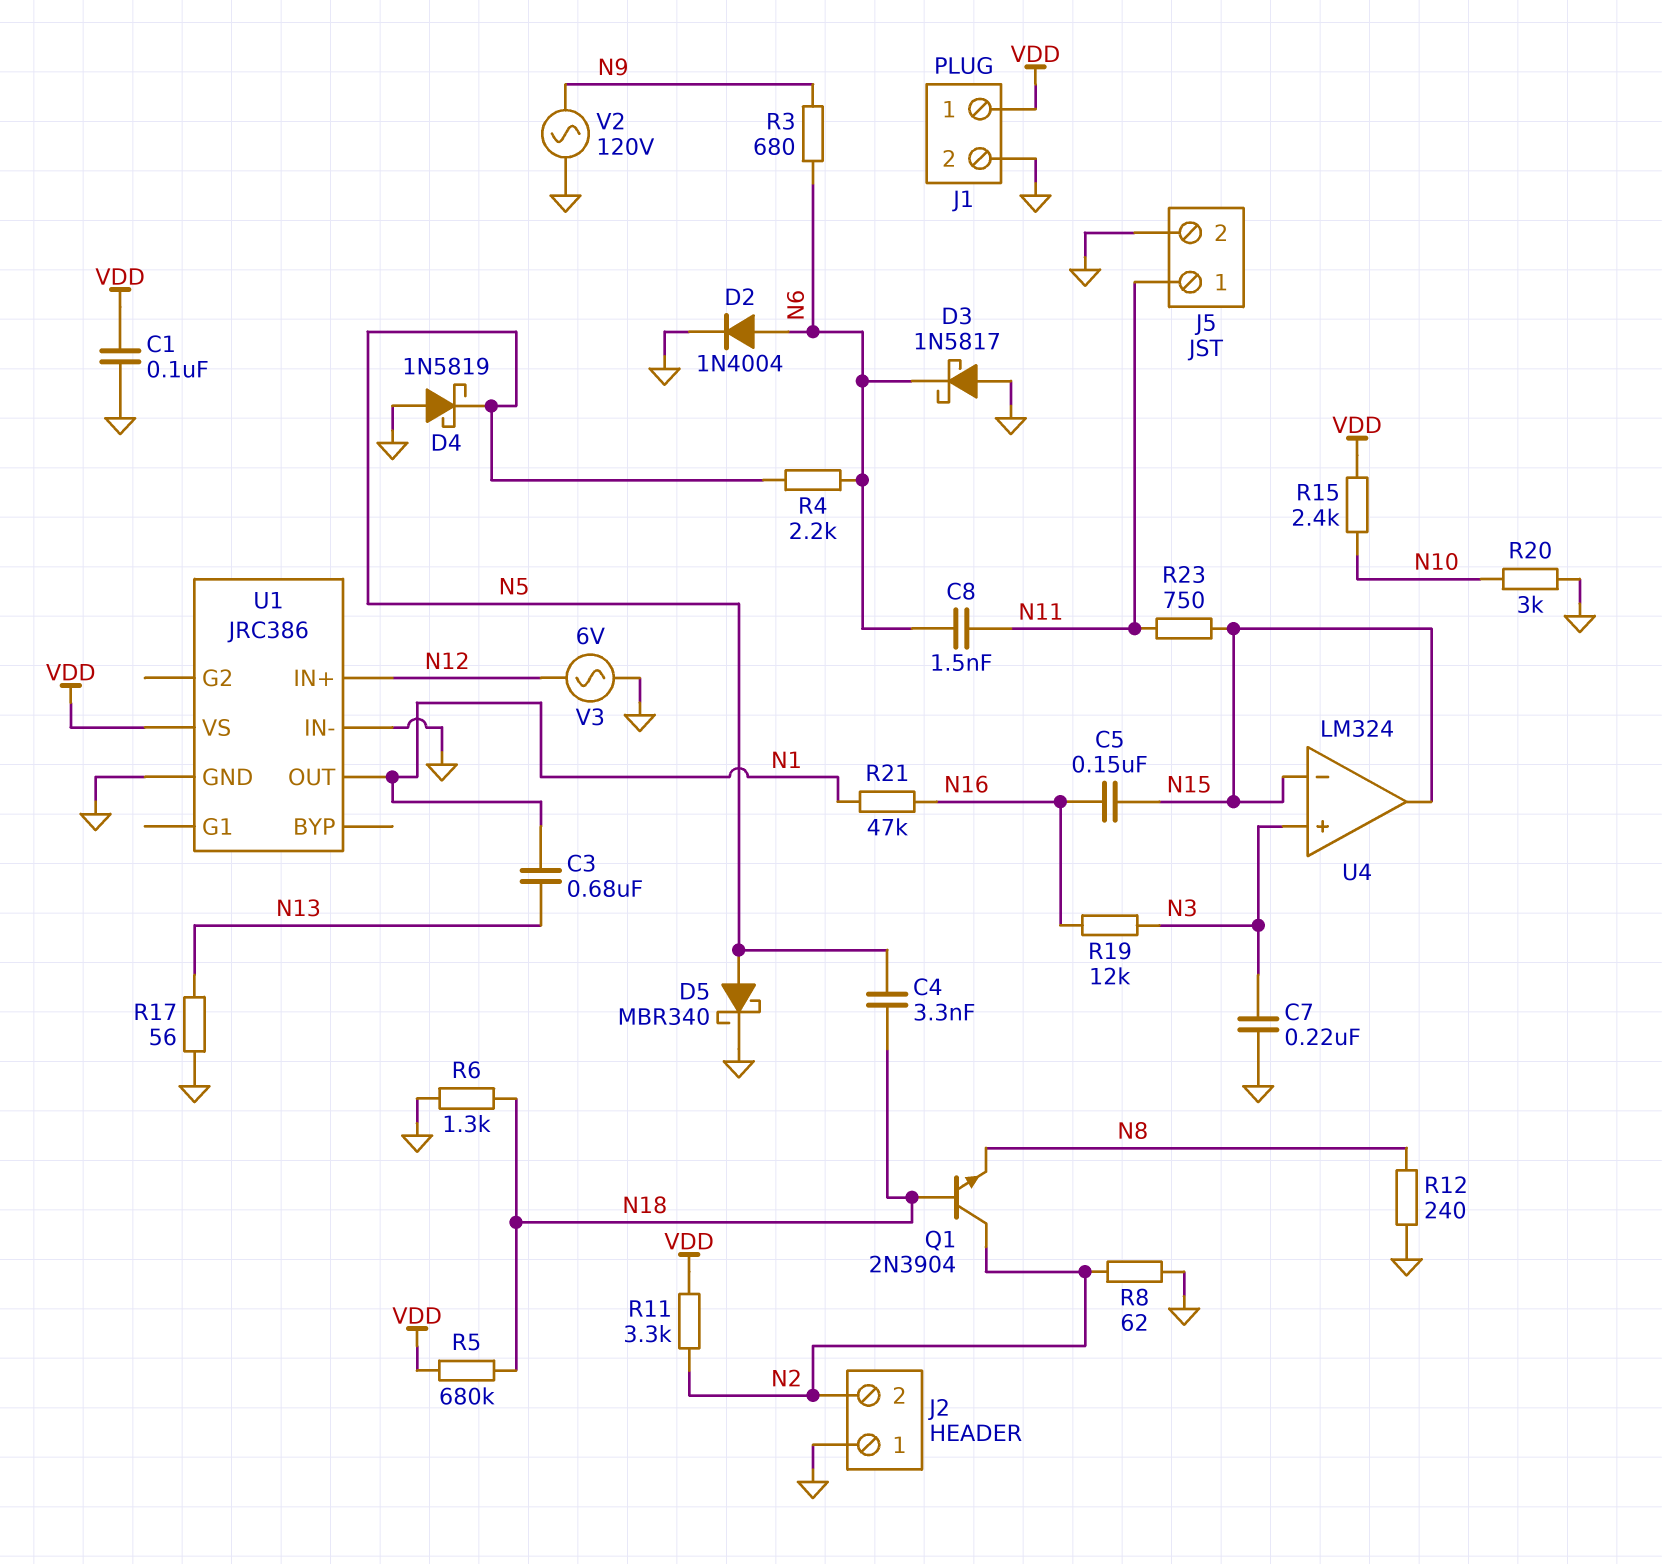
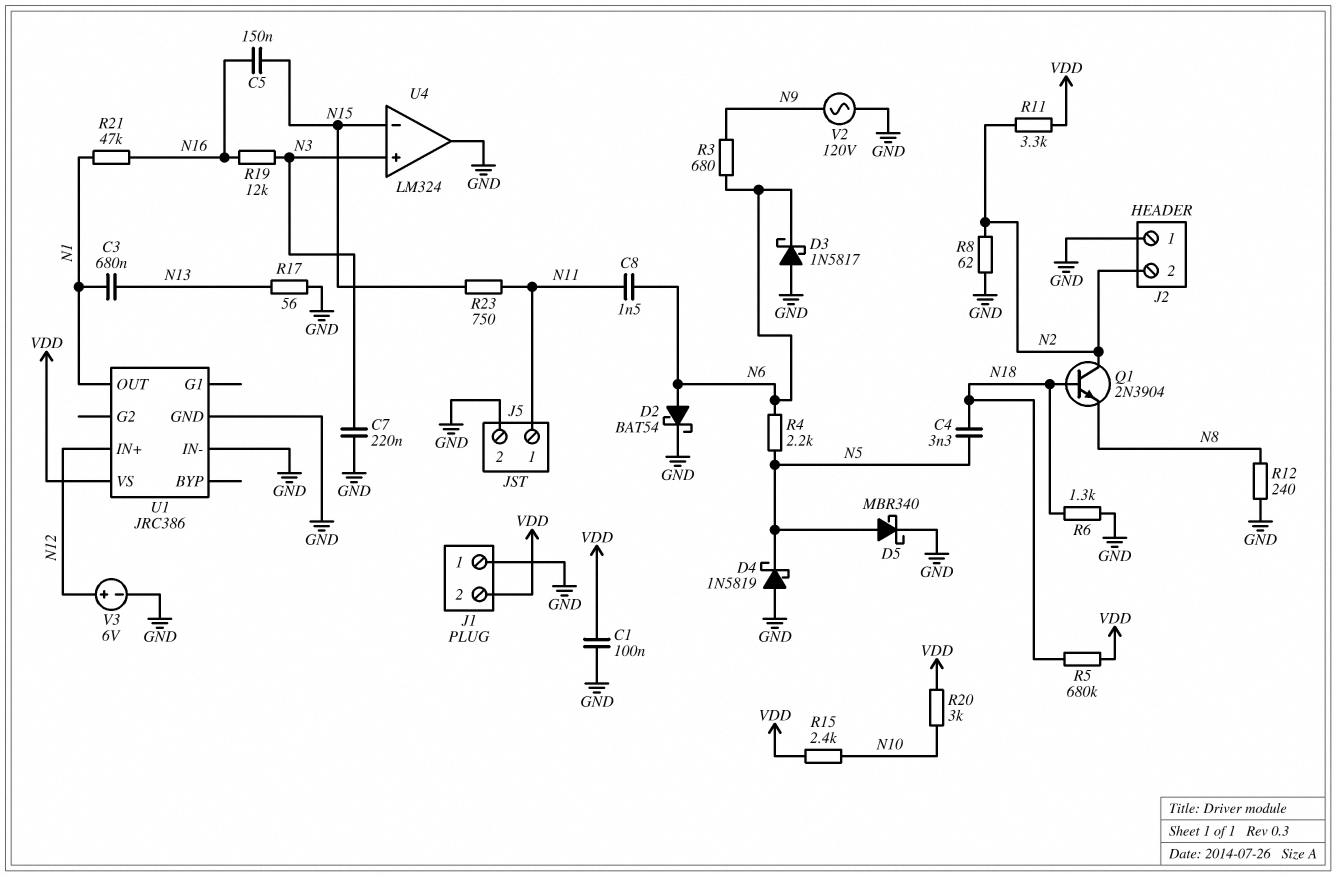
D2: diode 1N4004 (A N6, K GND) -> schottky BAT54 (A N6, K GND)
J1 pin 1: VDD -> GND
J1 pin 2: GND -> VDD
R20: 3k (GND, N10) -> 3k (N10, VDD)
U4 pin out: N15 -> GND
V3: AC 6V (GND, N12) -> 6V (plus N12, minus GND)

